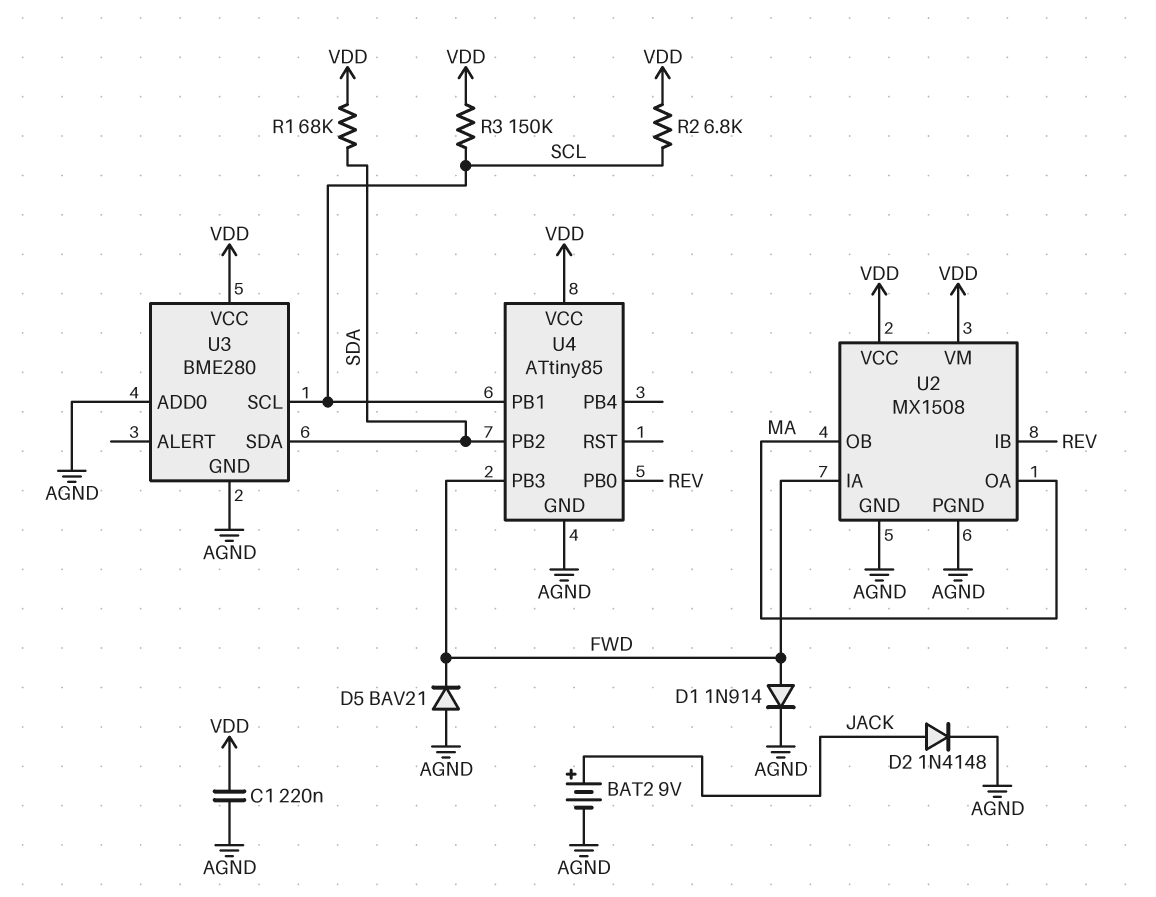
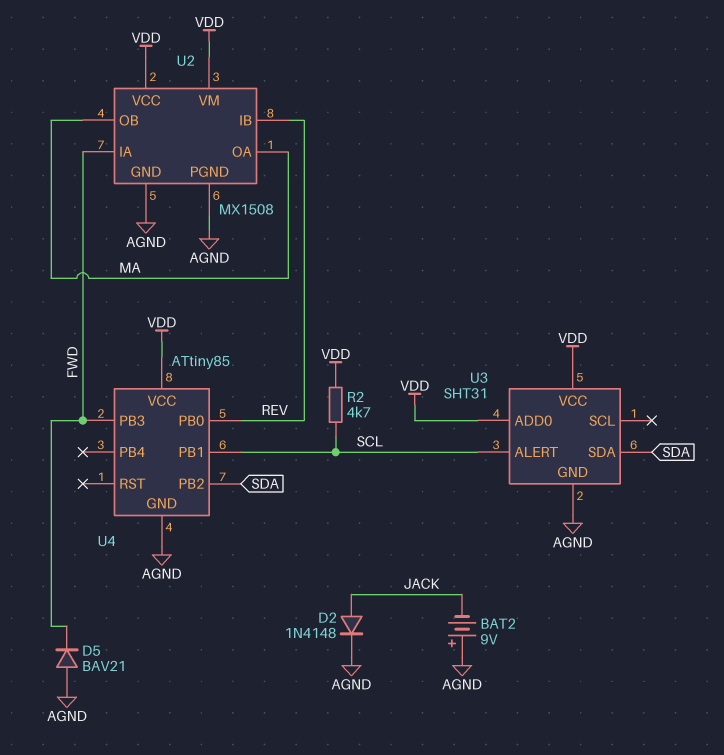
BAT2: 9V (plus JACK, minus AGND) -> 9V (plus AGND, minus JACK)
C1: 220nF (AGND, VDD) -> none
D1: diode 1N914 (A FWD, K AGND) -> none
R1: 68k (SDA, VDD) -> none
R2: 6.8k (SCL, VDD) -> 4.7k (SCL, VDD)
R3: 150k (SCL, VDD) -> none
U3: BME280 -> SHT31
U3 pin ADD0: AGND -> VDD
U3 pin ALERT: none -> SCL
U3 pin SCL: SCL -> none

